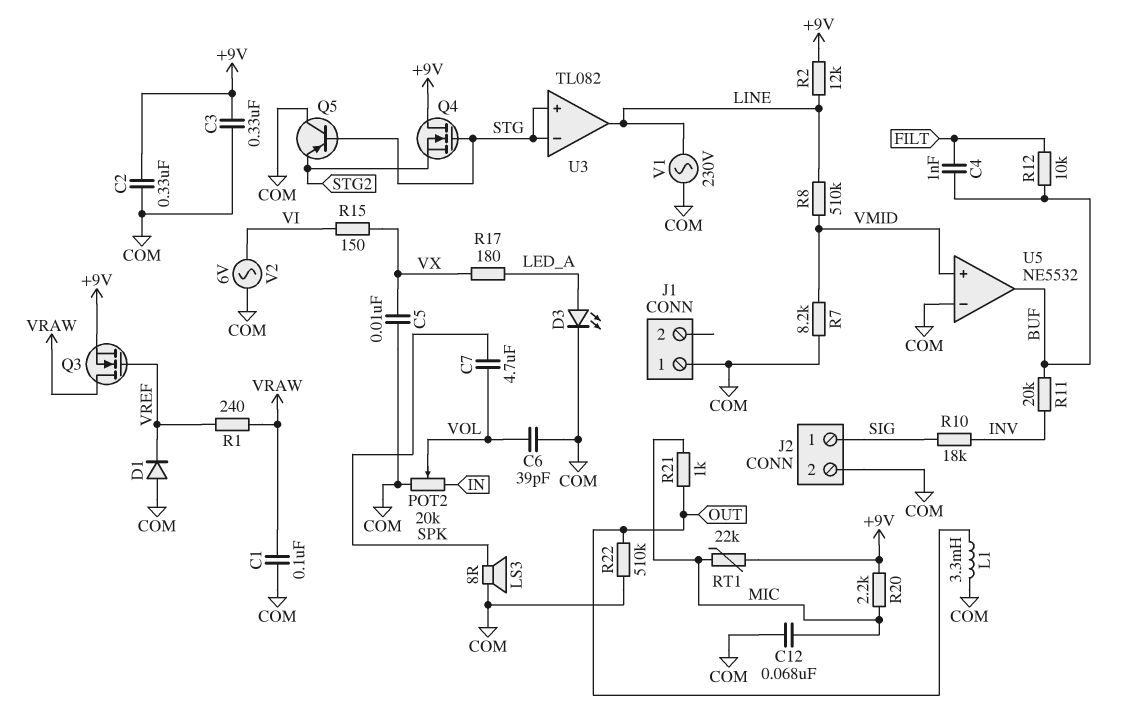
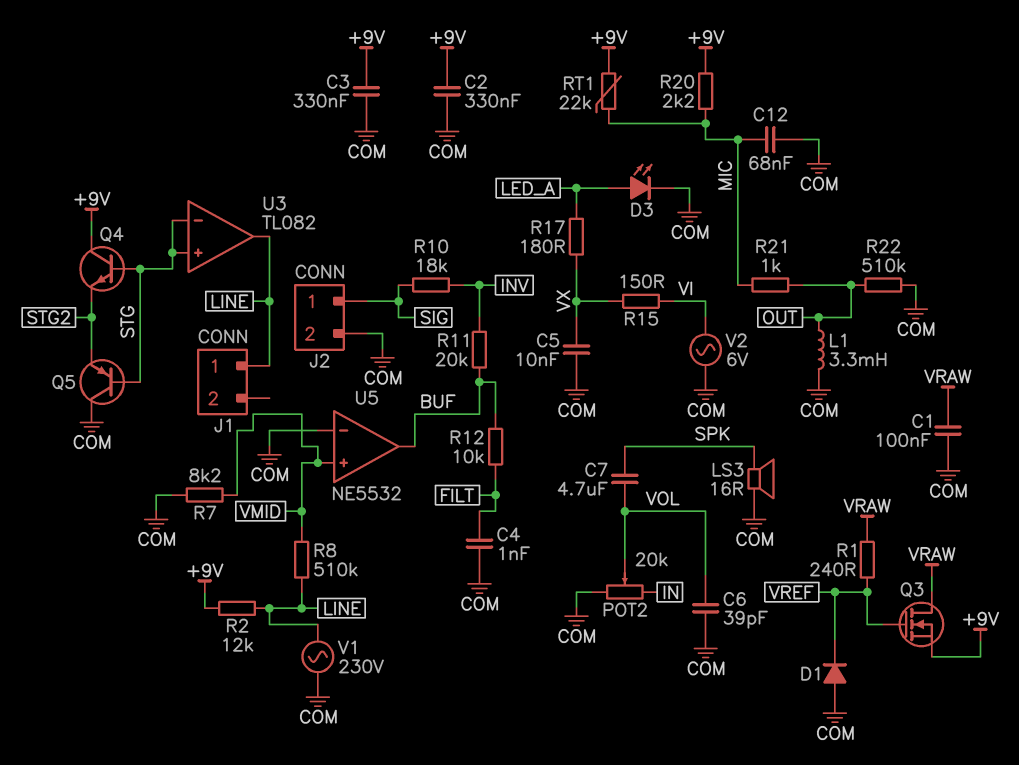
C4: 1nF (BUF, FILT) -> 1nF (COM, FILT)
J1 pin 1: COM -> LINE
LS3: speaker 8R (COM, SPK) -> speaker 16R (COM, SPK)
Q4: NMOS (G STG, D +9V, S STG2) -> NPN (B STG, C +9V, E STG2)

